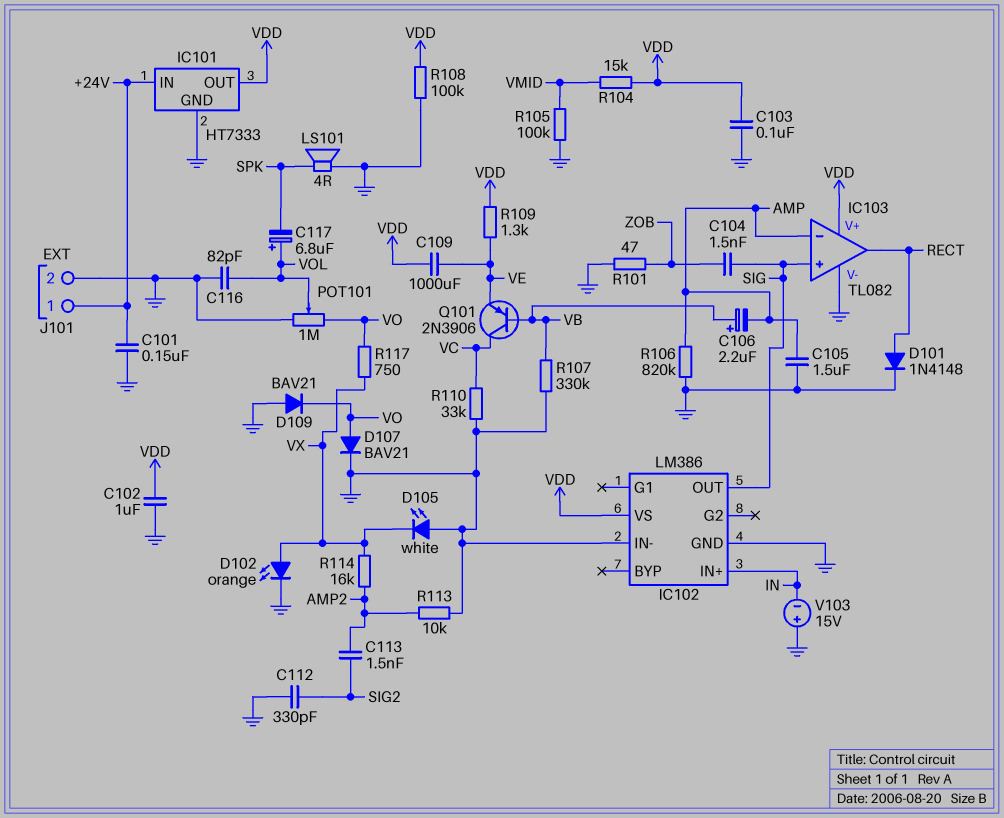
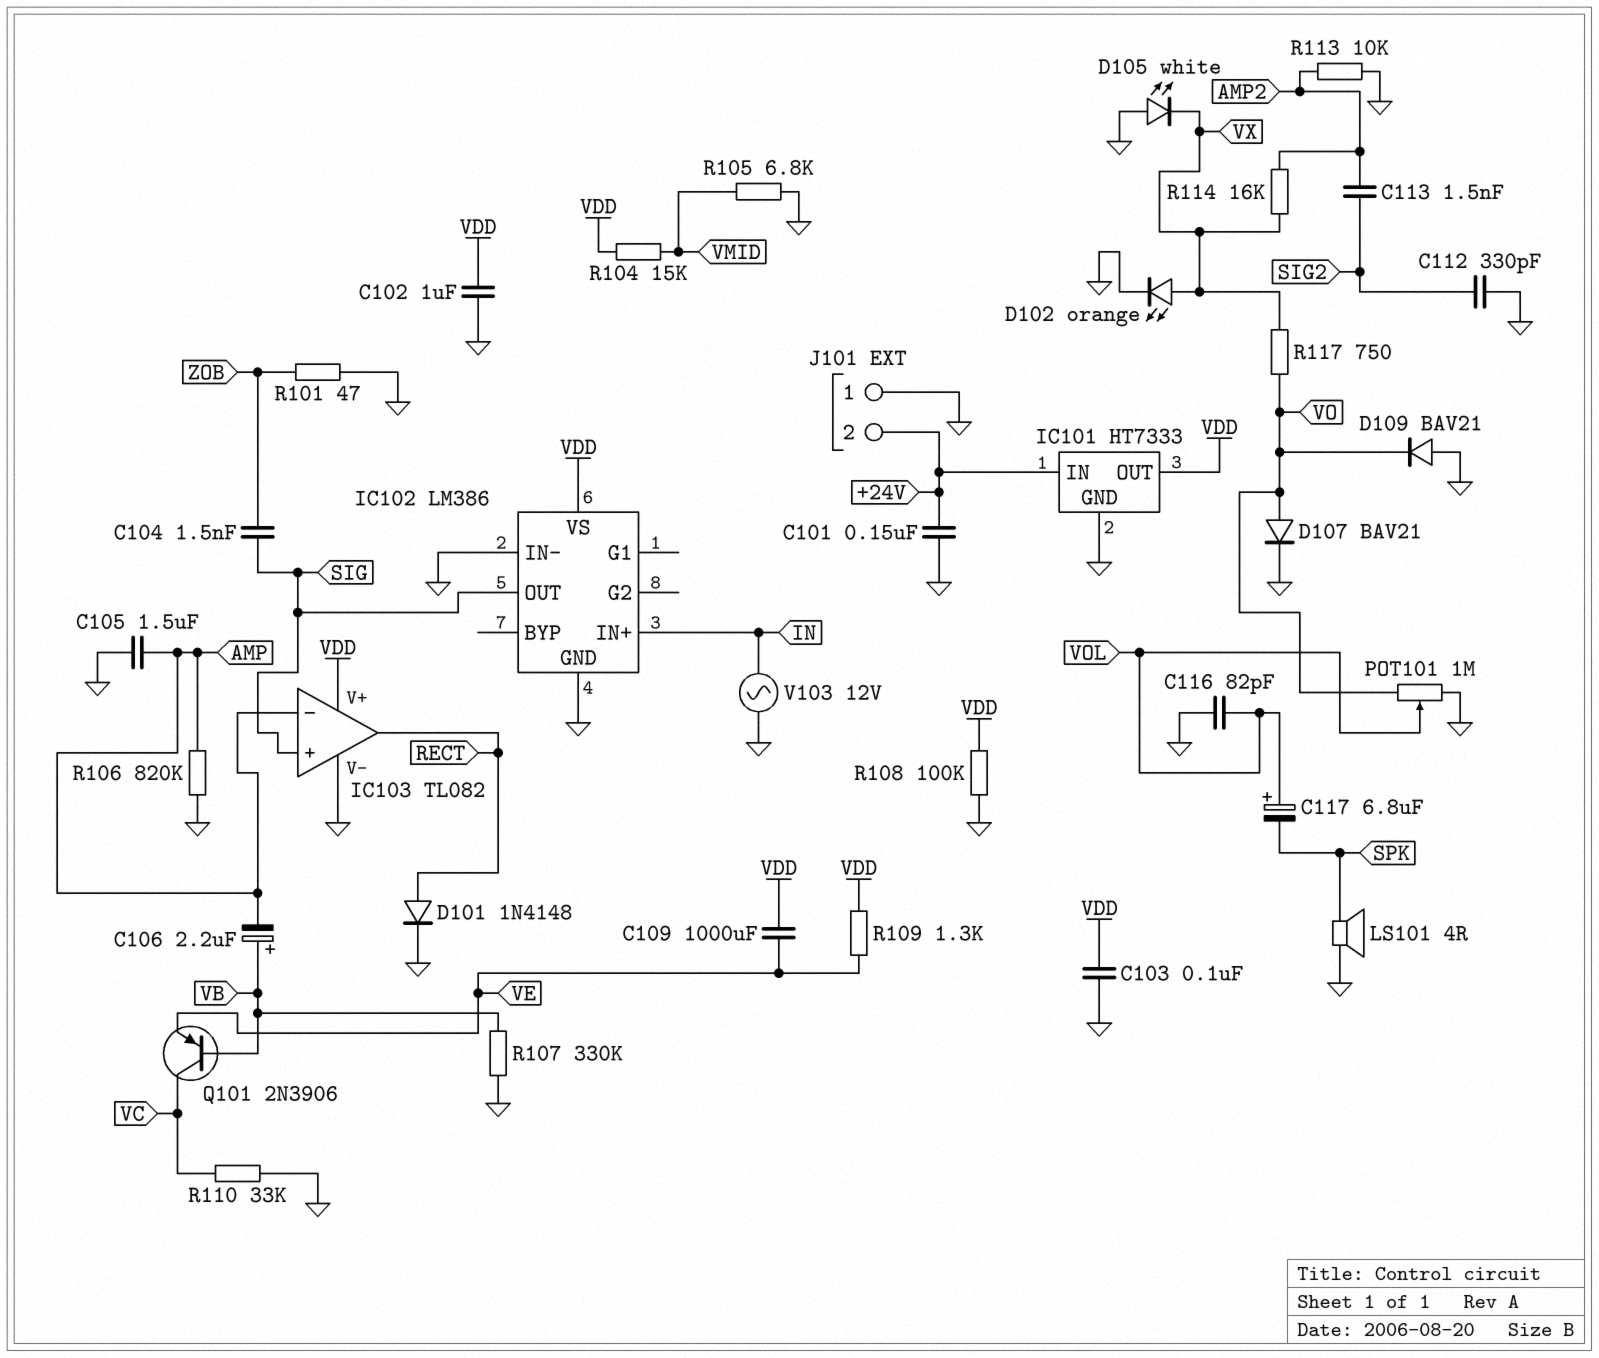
J101 pin 1: +24V -> GND
J101 pin 2: GND -> +24V
R105: 100k (GND, VMID) -> 6.8k (GND, VMID)
V103: 15V (plus GND, minus IN) -> AC 12V (GND, IN)

